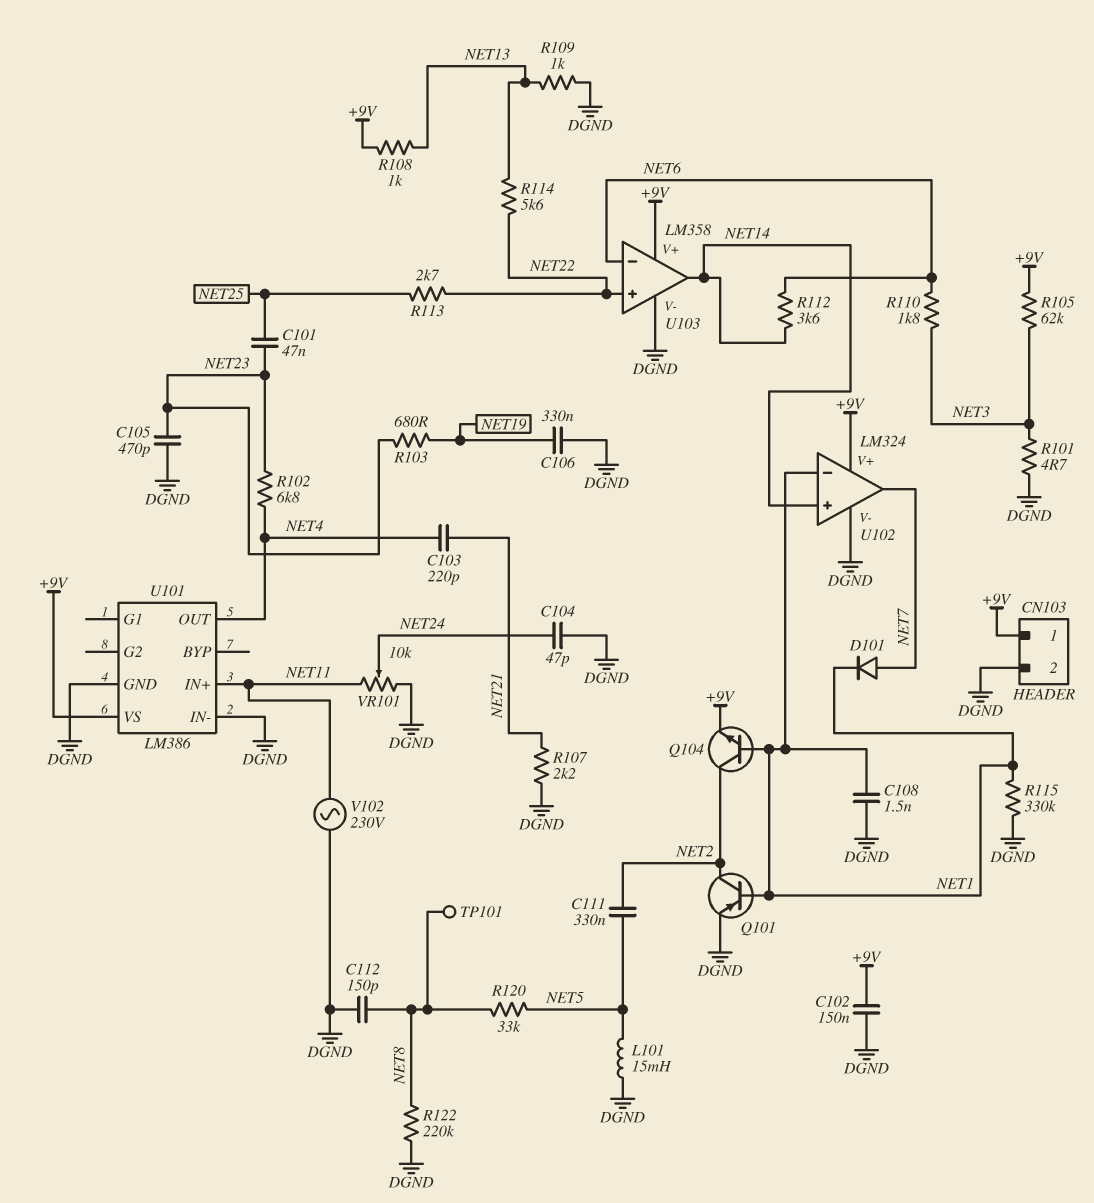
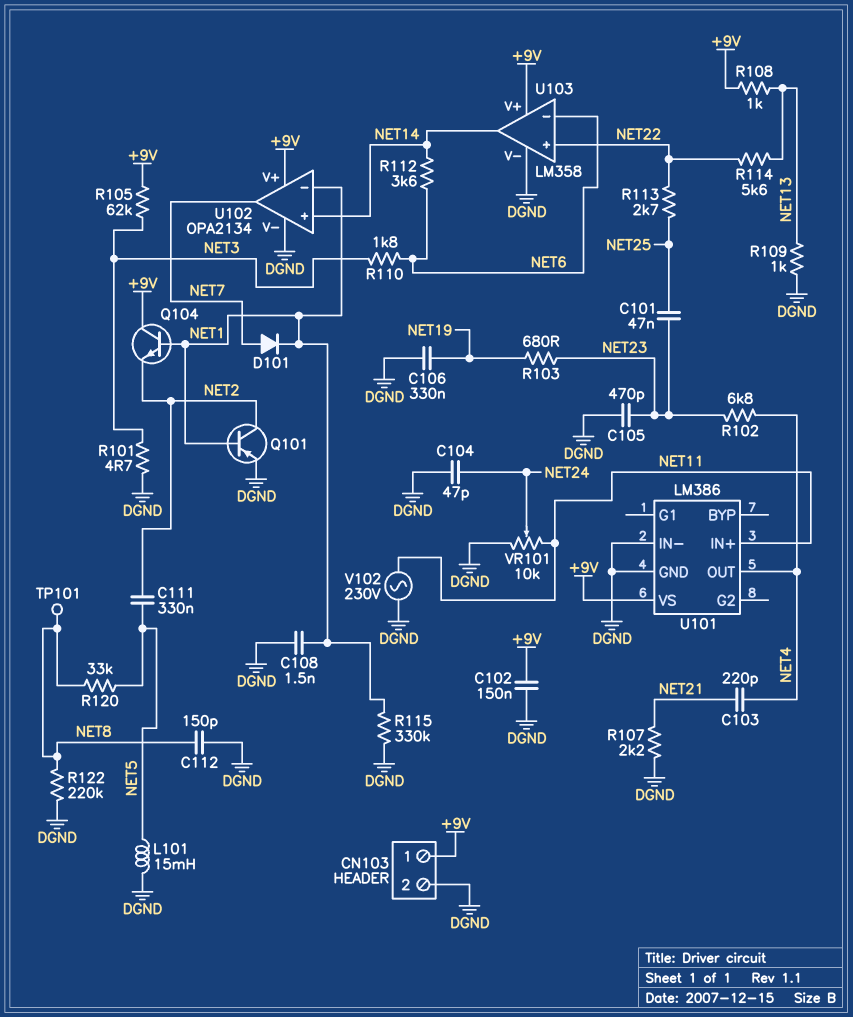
Q104: NPN (B NET1, C NET2, E +9V) -> NPN (B NET1, C +9V, E NET2)
U102: LM324 -> OPA2134

